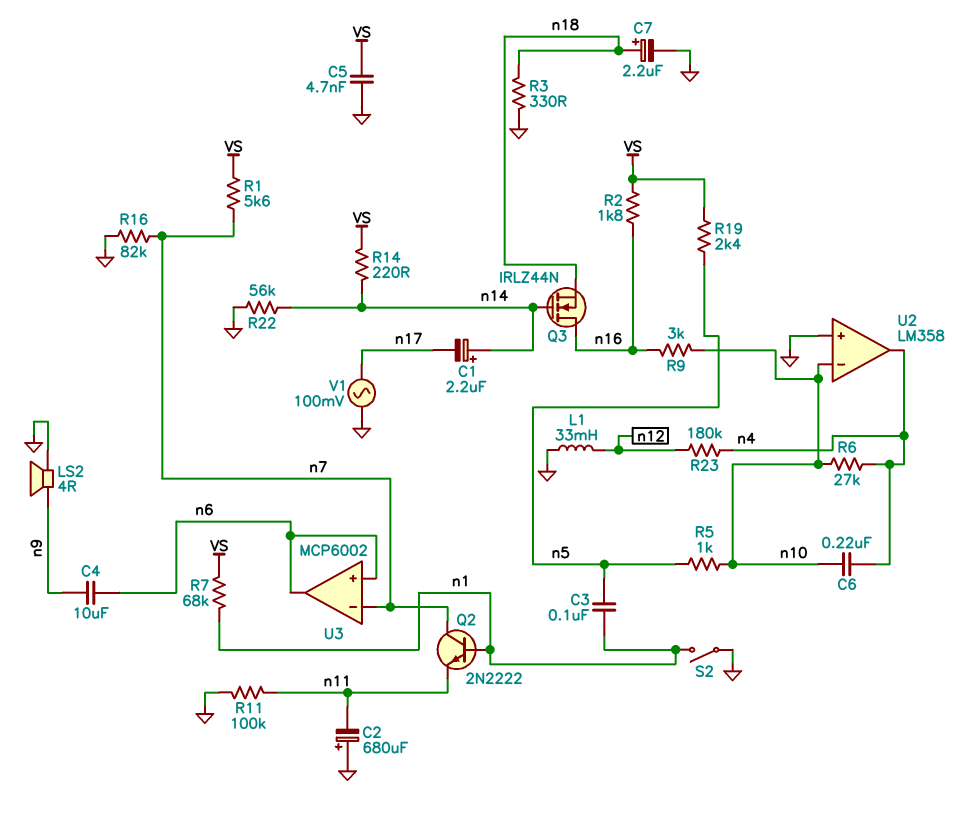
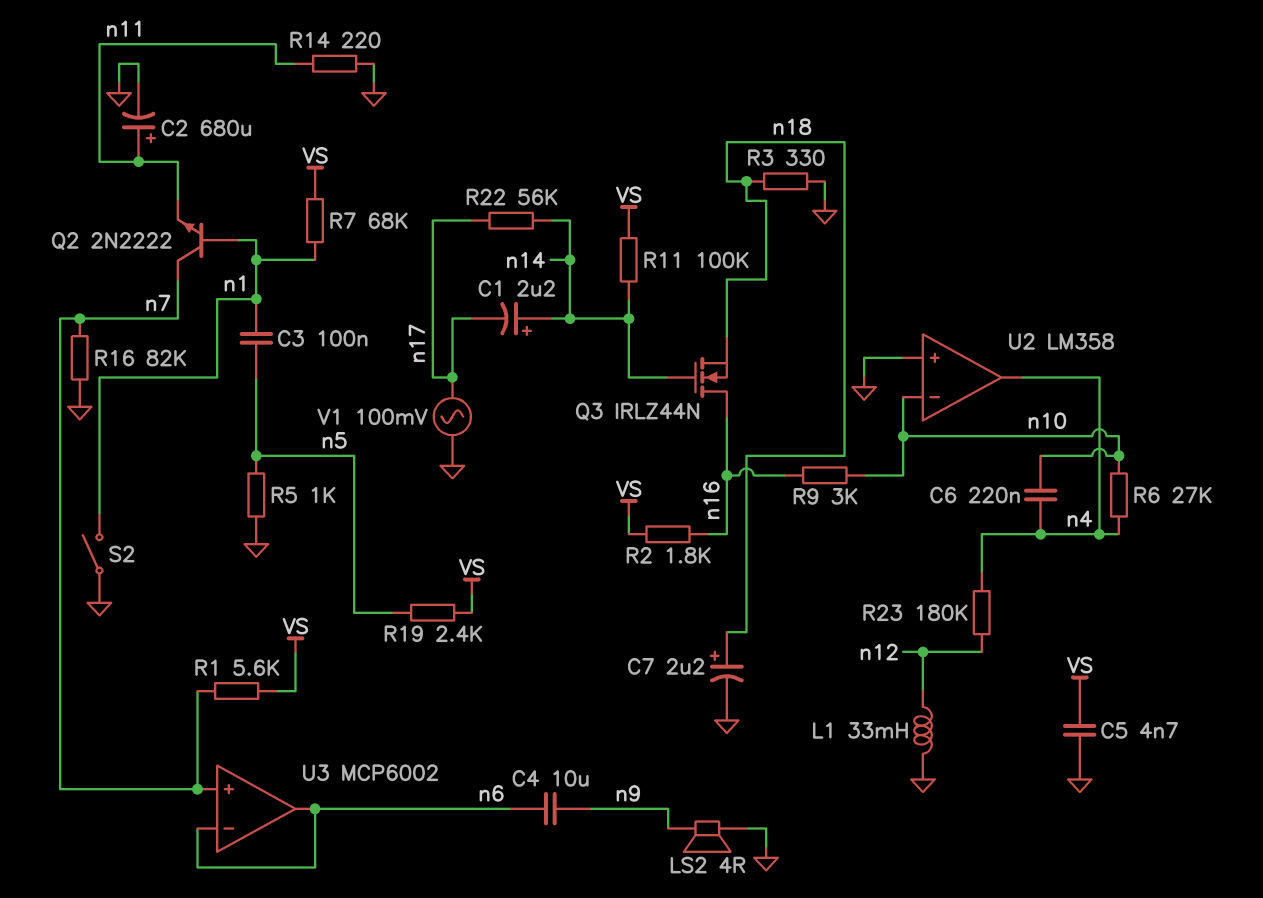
C2: 680uF (plus GND, minus n11) -> 680uF (plus n11, minus GND)
R5: 1k (n5, n10) -> 1k (GND, n5)
R11: 100k (GND, n11) -> 100k (VS, n14)
R14: 220 (VS, n14) -> 220 (GND, n11)
R22: 56k (GND, n14) -> 56k (n14, n17)
U3 pin in+: n6 -> n7
U3 pin in-: n7 -> n6

